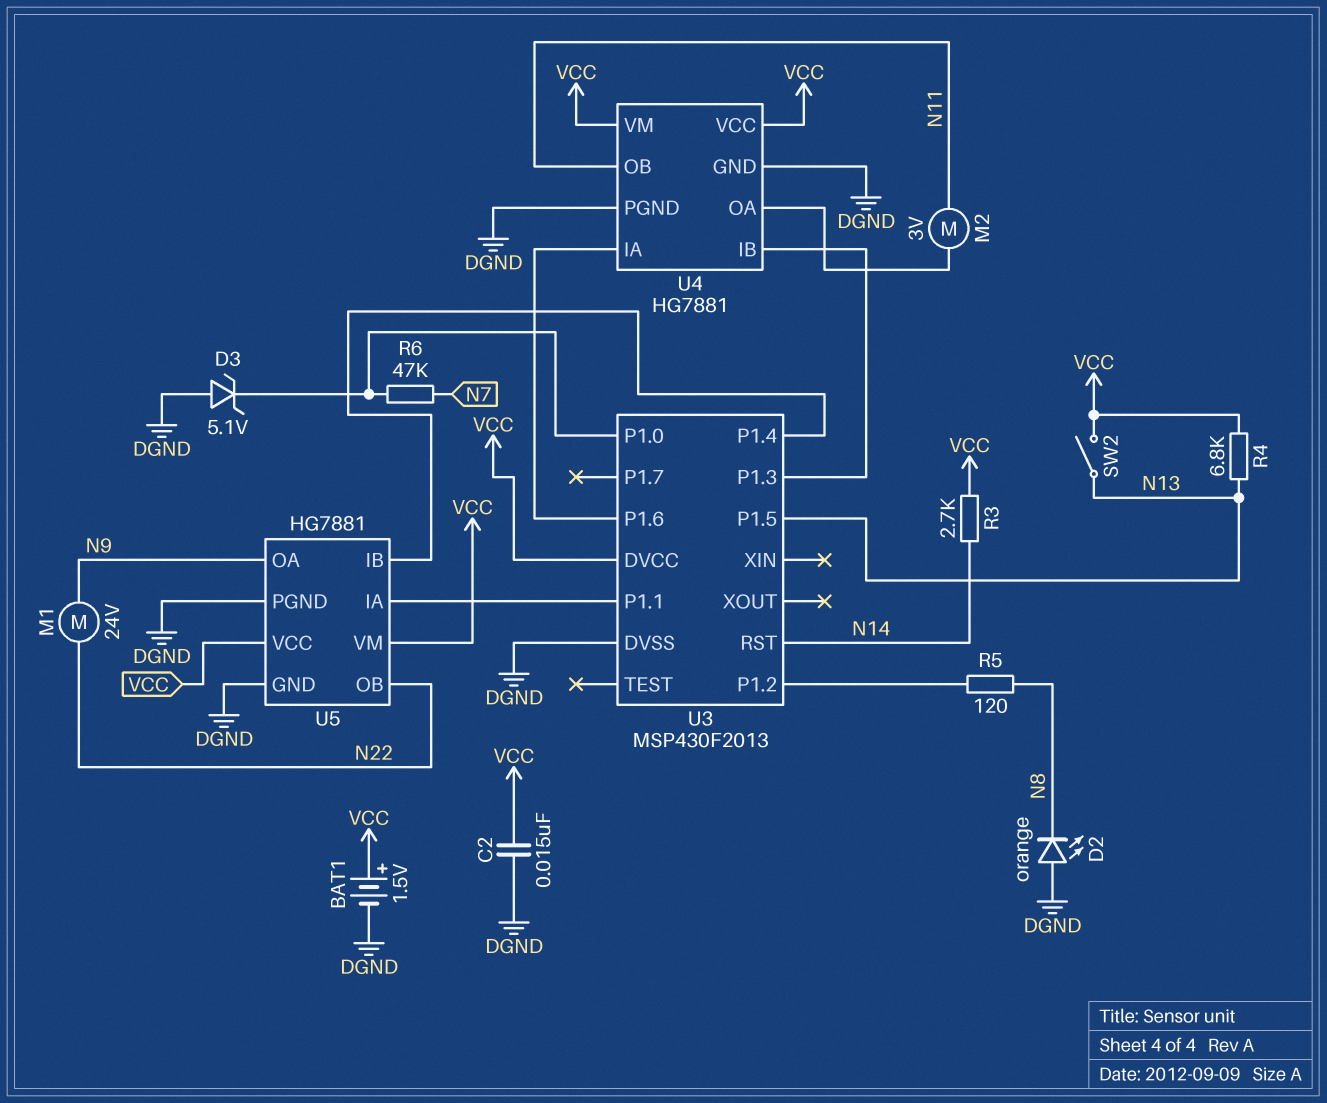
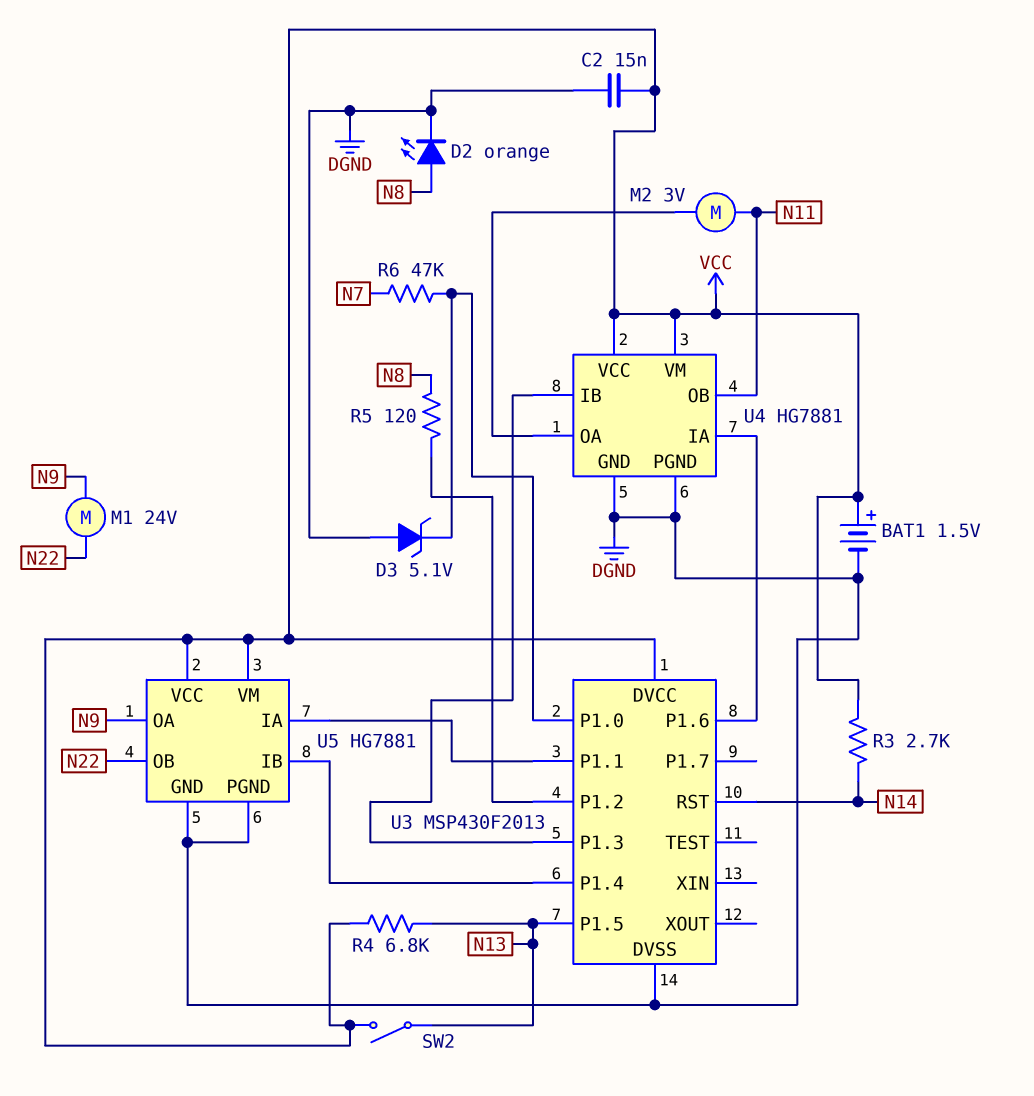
D2: LED orange (A DGND, K N8) -> LED orange (A N8, K DGND)

